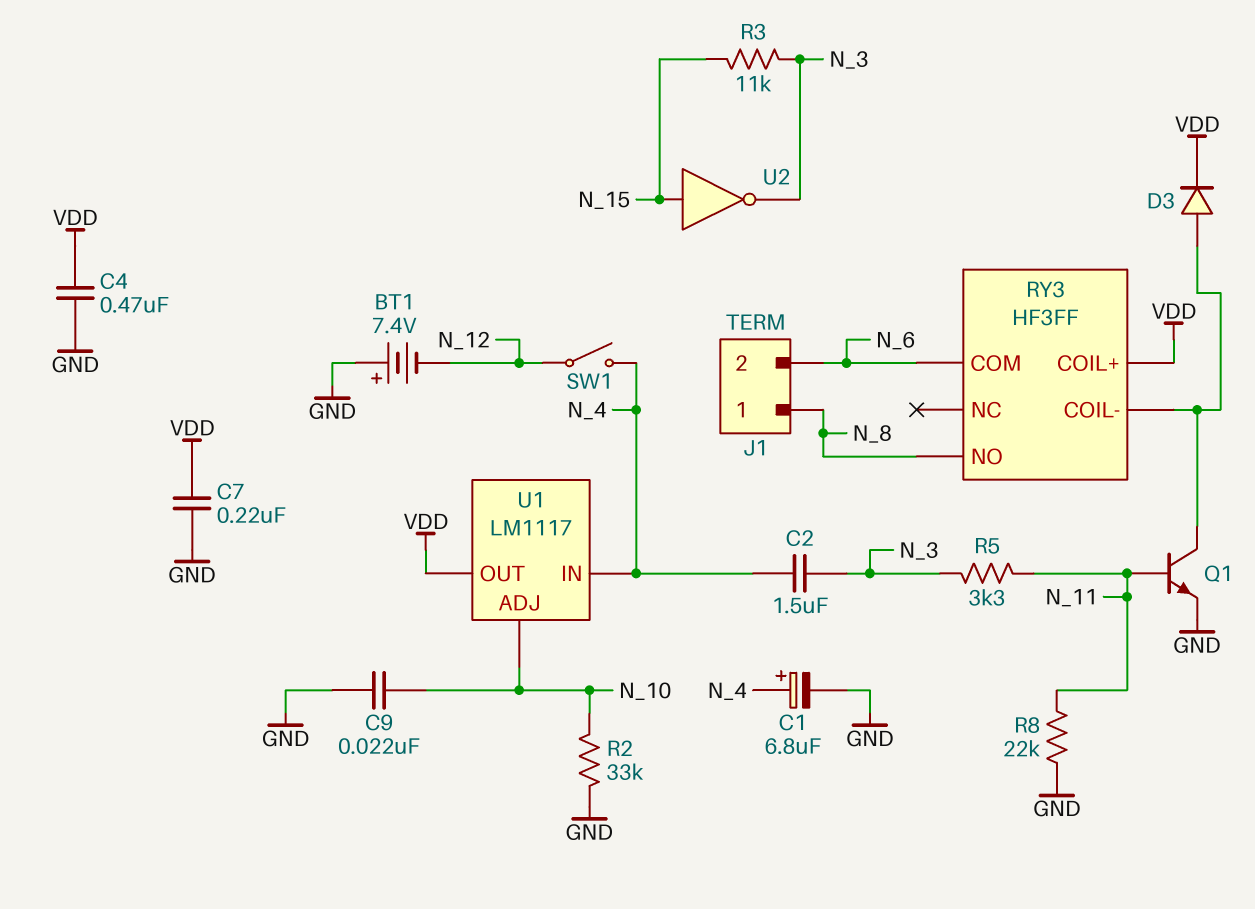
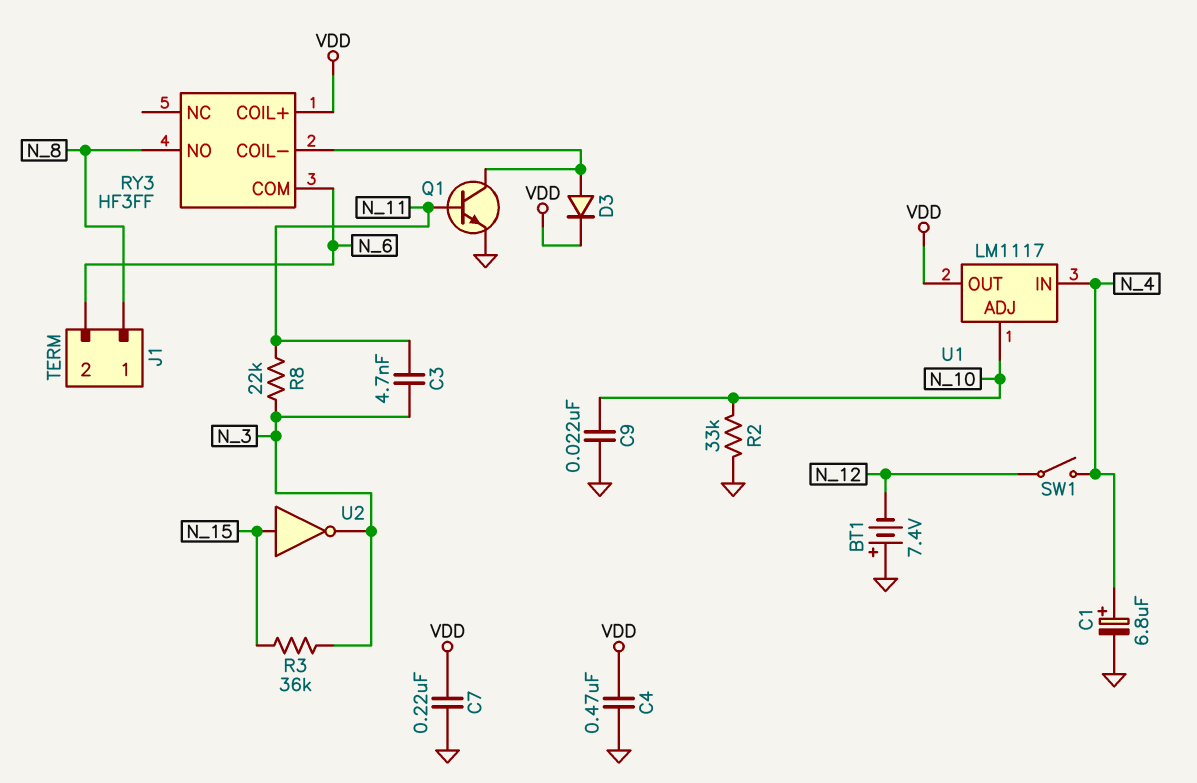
C2: 1.5uF (N_3, N_4) -> none
C3: none -> 4.7nF (N_3, N_11)
R3: 11k (N_3, N_15) -> 36k (N_3, N_15)
R5: 3.3k (N_3, N_11) -> none
R8: 22k (GND, N_11) -> 22k (N_3, N_11)

